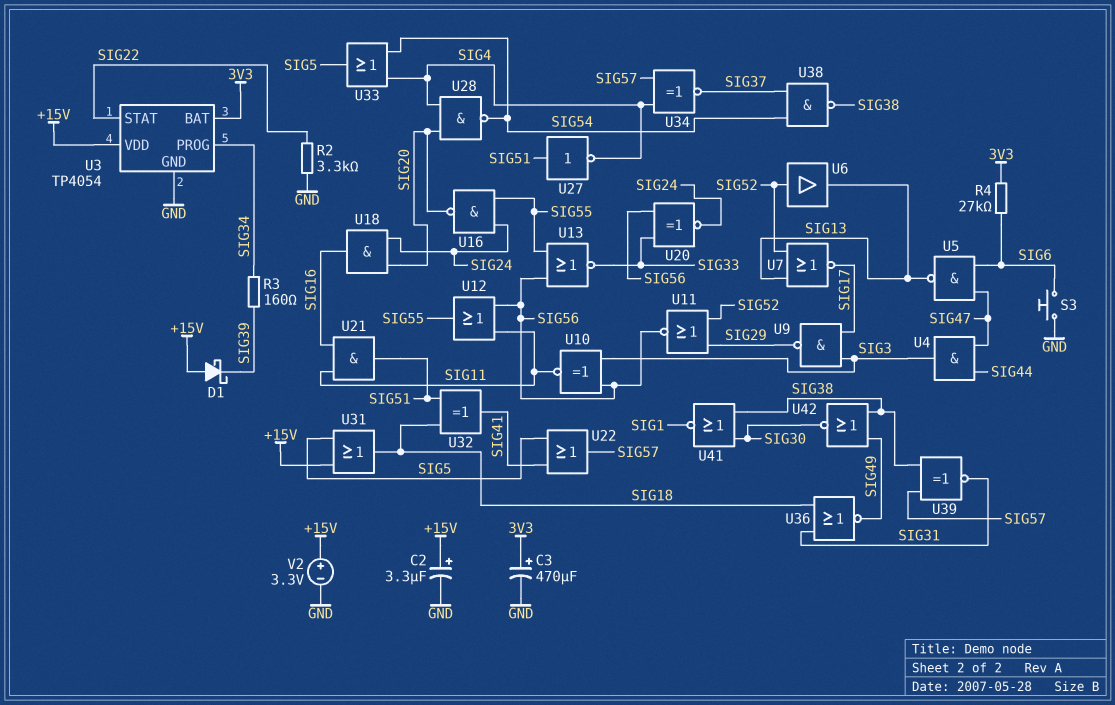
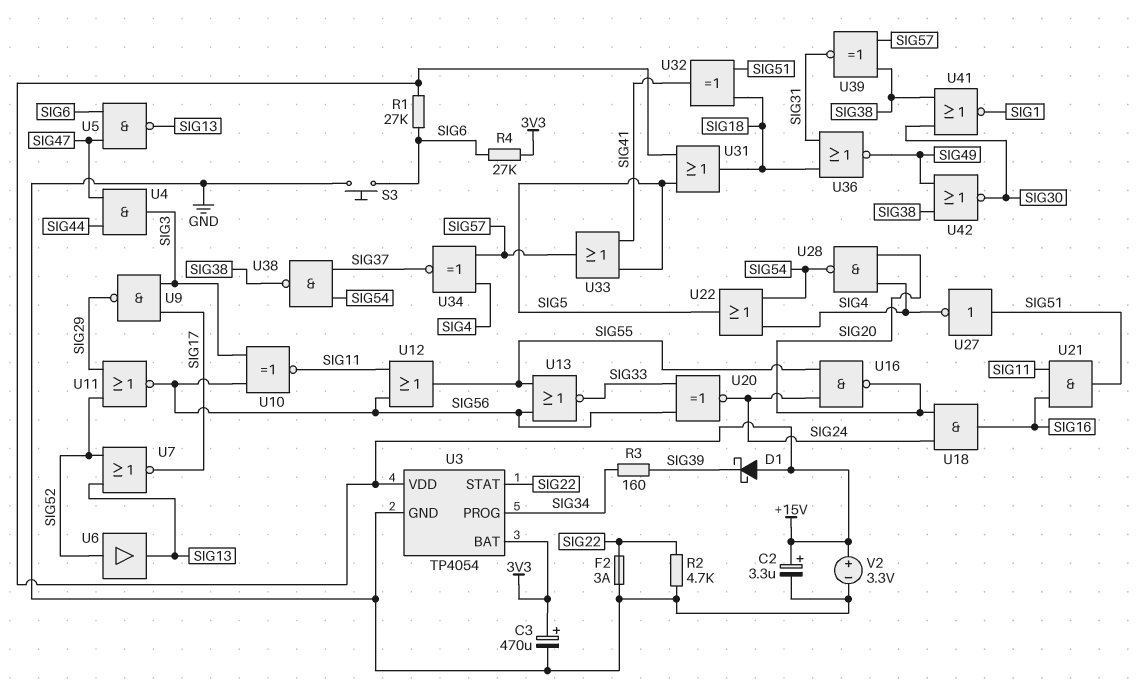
F2: none -> 3A (GND, SIG22)
R1: none -> 27k (+15V, SIG6)
R2: 3.3k (GND, SIG22) -> 4.7k (GND, SIG22)
U22: OR (in SIG5, in SIG41, out SIG57) -> OR (in SIG4, in SIG54, out SIG5)
U33: OR (in SIG4, in SIG54, out SIG5) -> OR (in SIG5, in SIG41, out SIG57)

